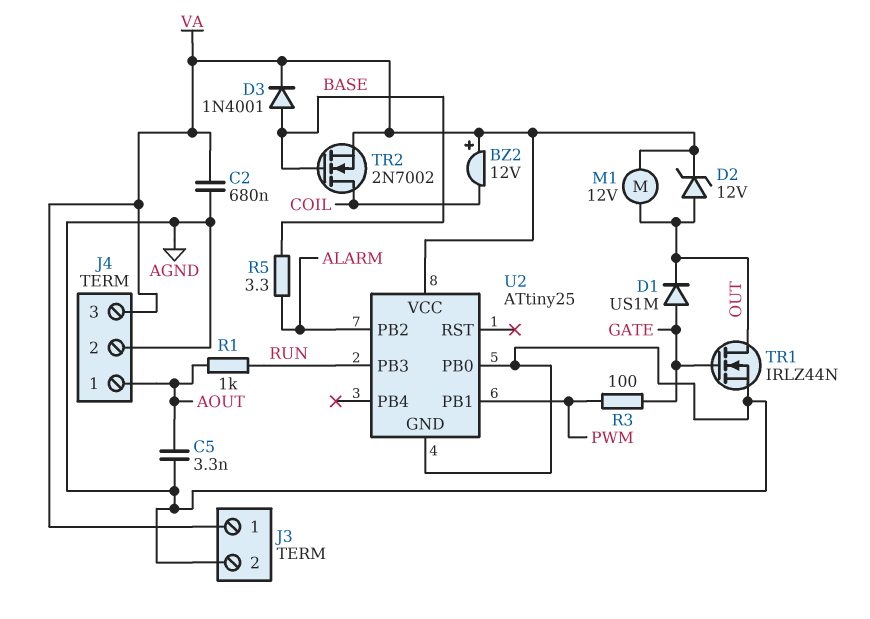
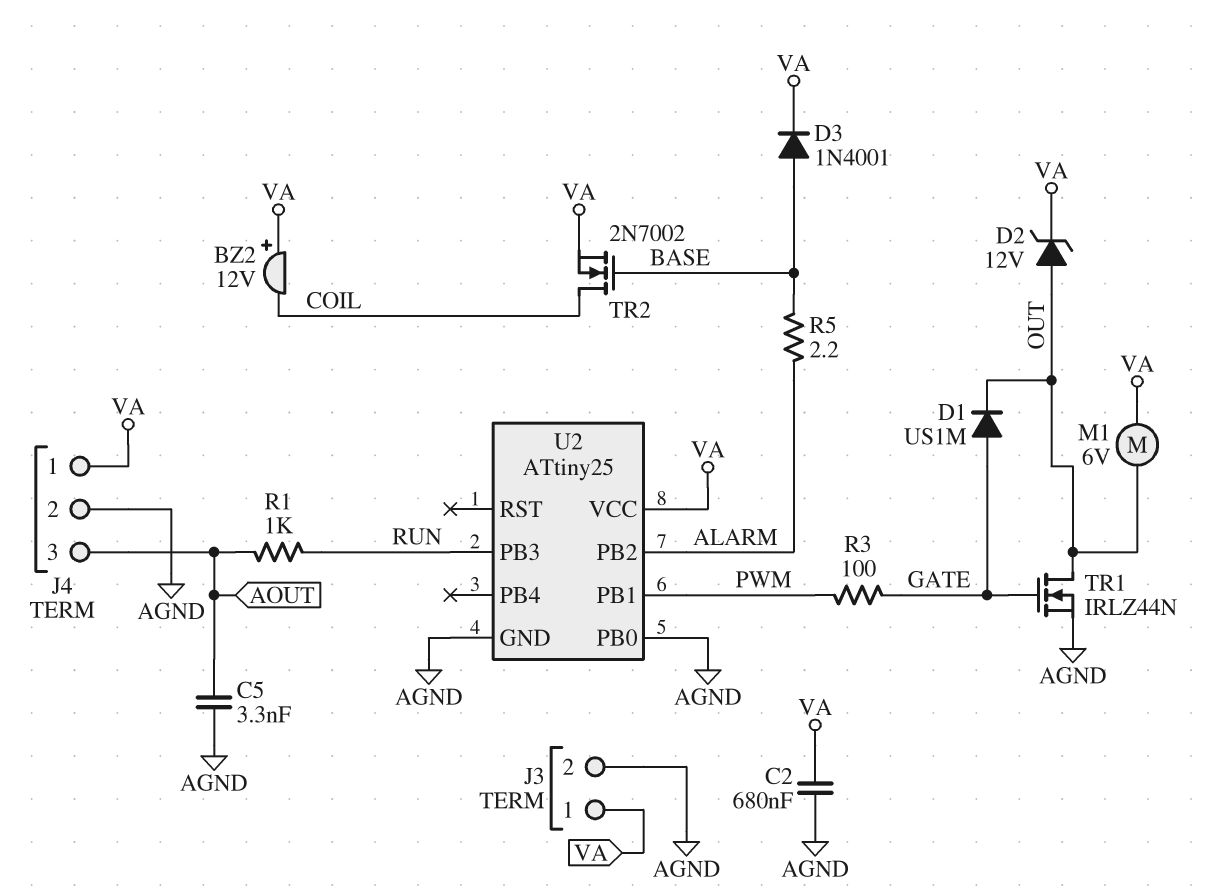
J4 pin 1: AOUT -> VA
J4 pin 3: VA -> AOUT
M1: motor 12V (OUT, VA) -> motor 6V (OUT, VA)
R5: 3.3 (ALARM, BASE) -> 2.2 (ALARM, BASE)

